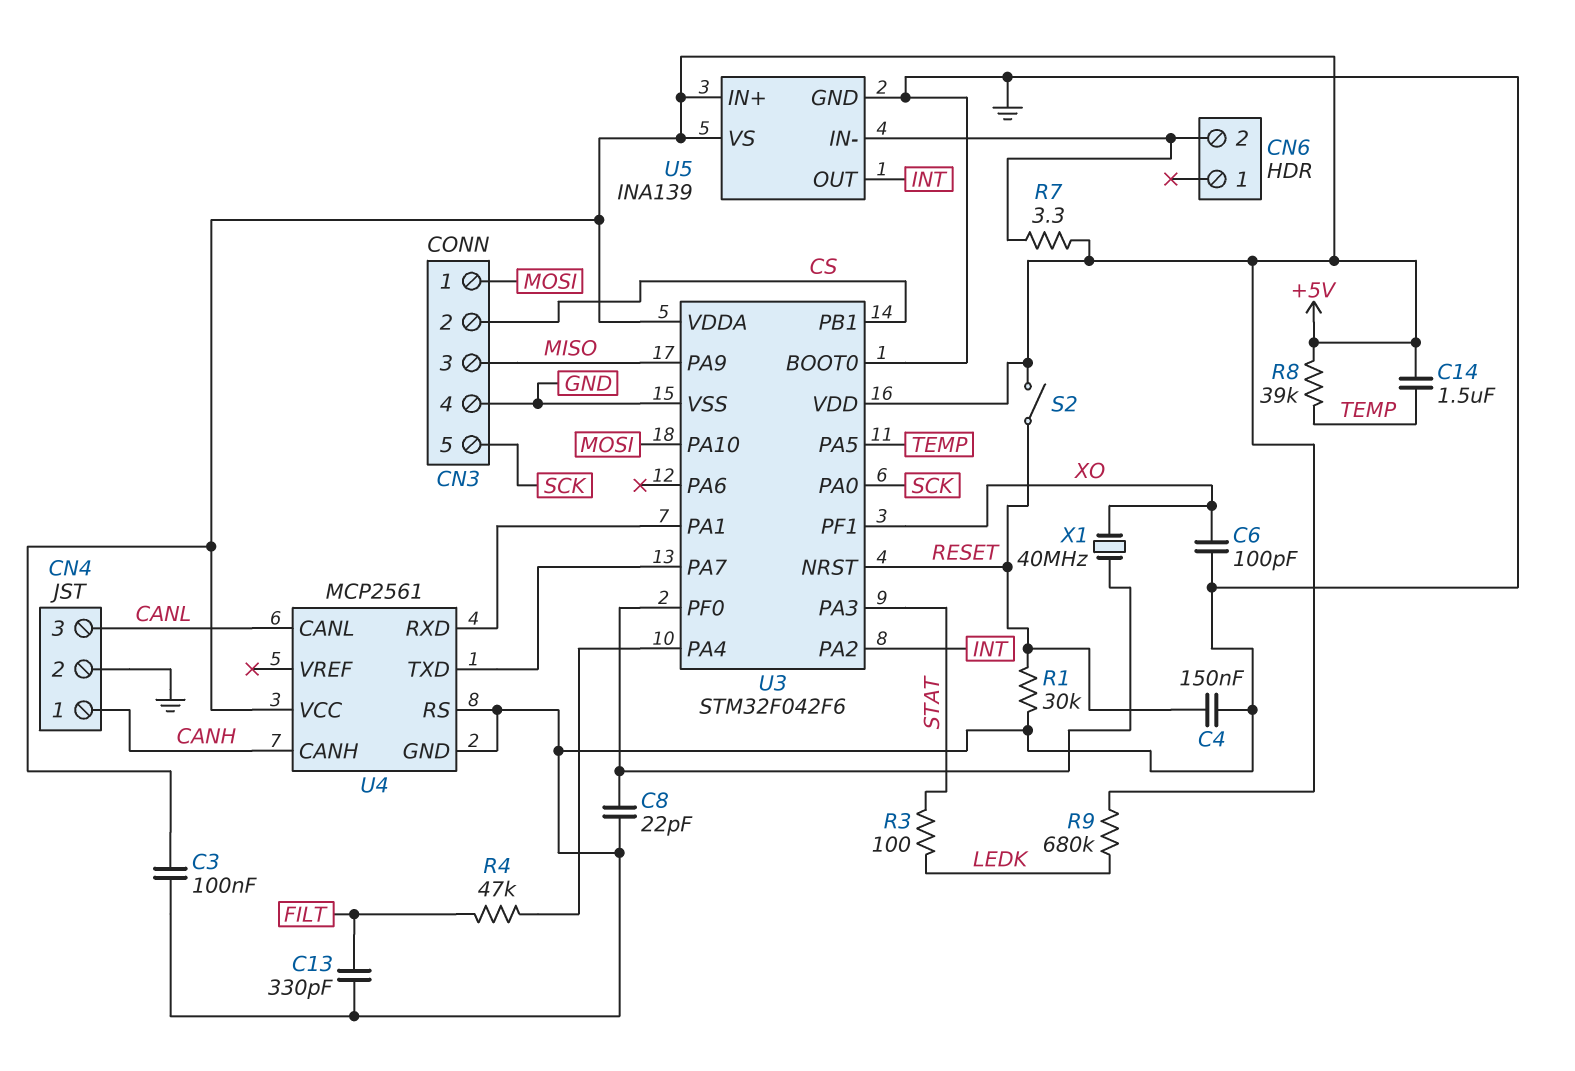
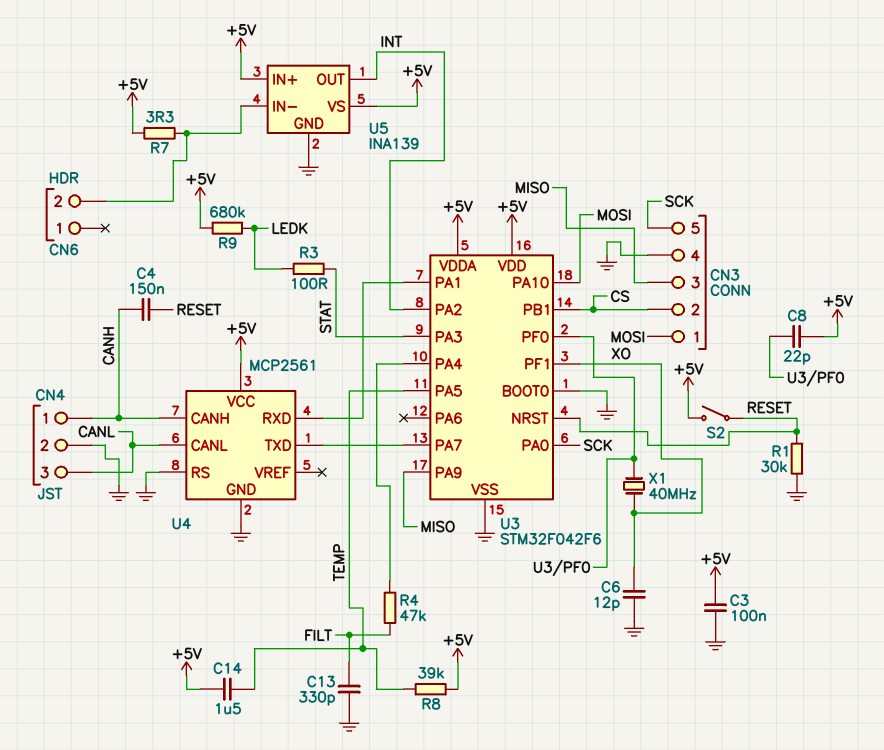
C4: 150nF (GND, RESET) -> 150nF (CANH, RESET)
C6: 100pF (GND, XO) -> 12pF (GND, XO)
C8: 22pF (GND, U3/PF0) -> 22pF (+5V, U3/PF0)

